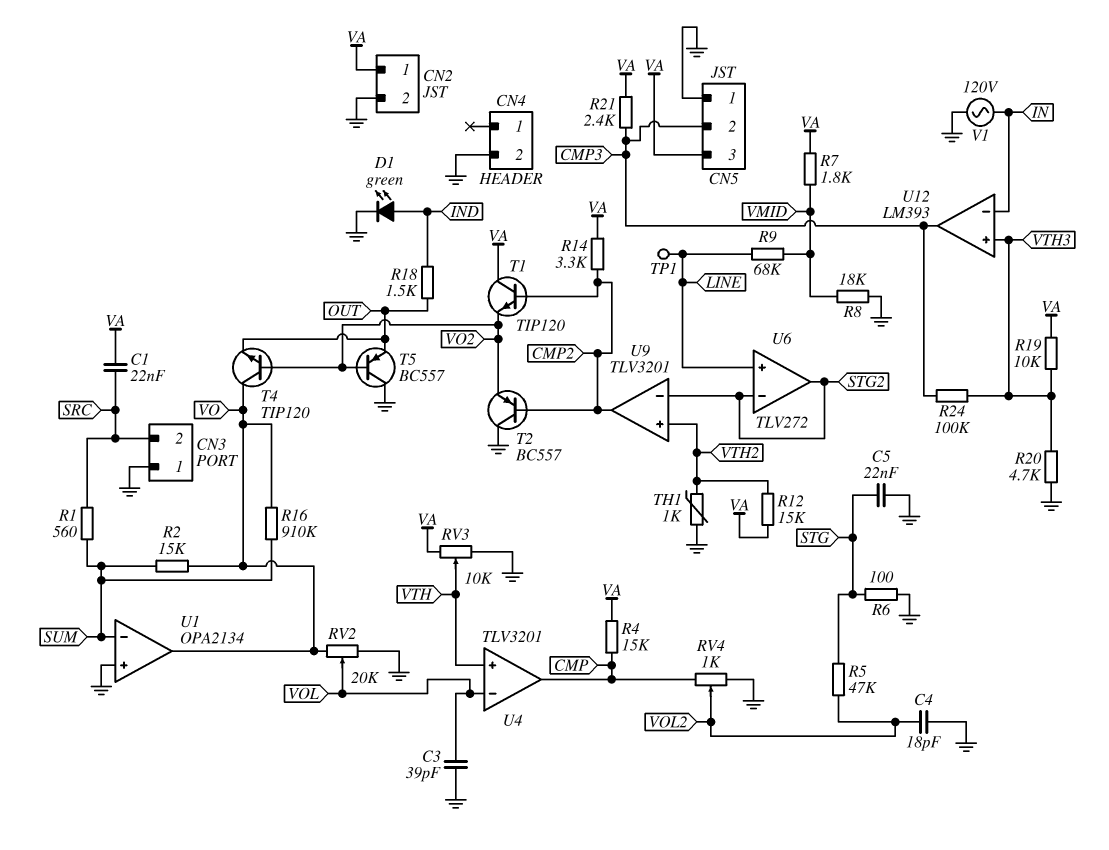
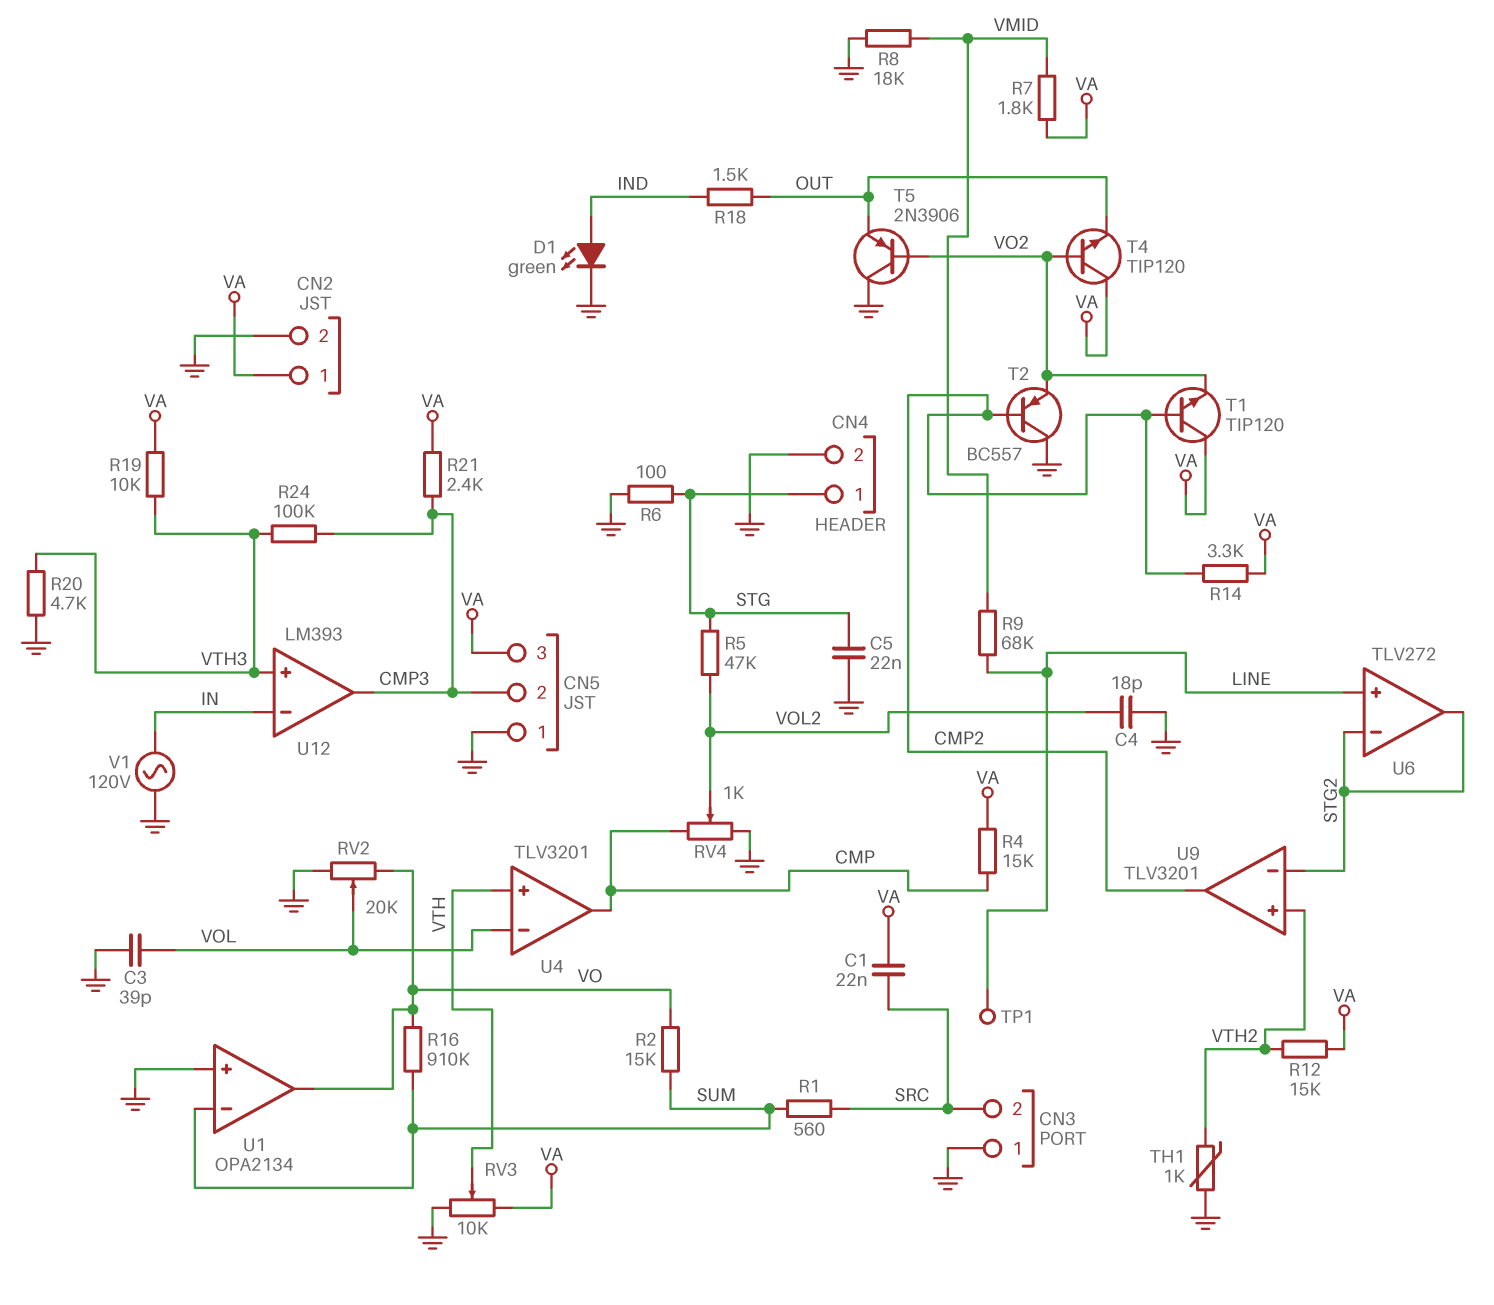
CN4 pin 1: none -> STG
T4: NPN TIP120 (B VO2, C VO, E OUT) -> NPN TIP120 (B VO2, C VA, E OUT)
T5: PNP BC557 (B VO2, C GND, E OUT) -> PNP 2N3906 (B VO2, C GND, E OUT)

